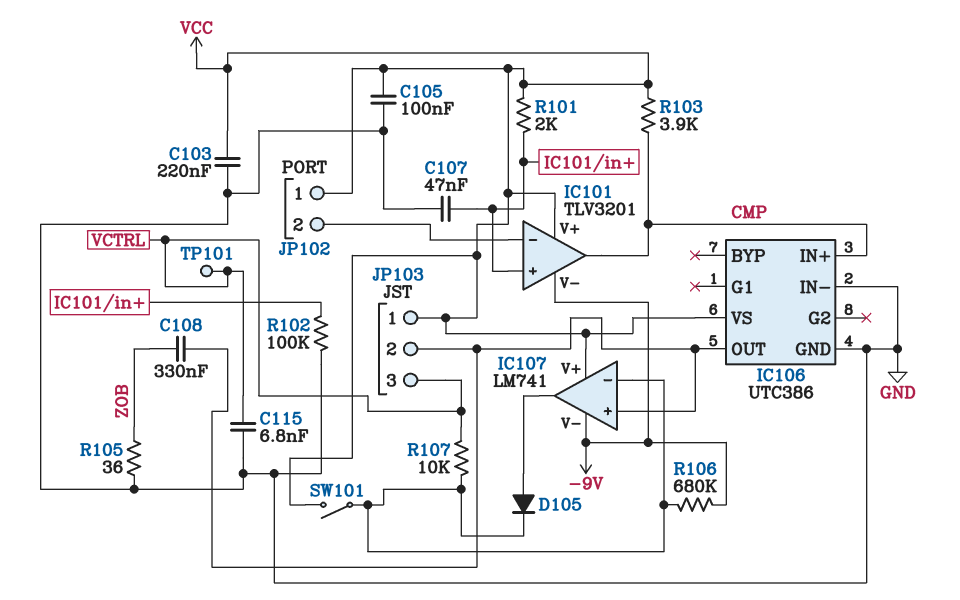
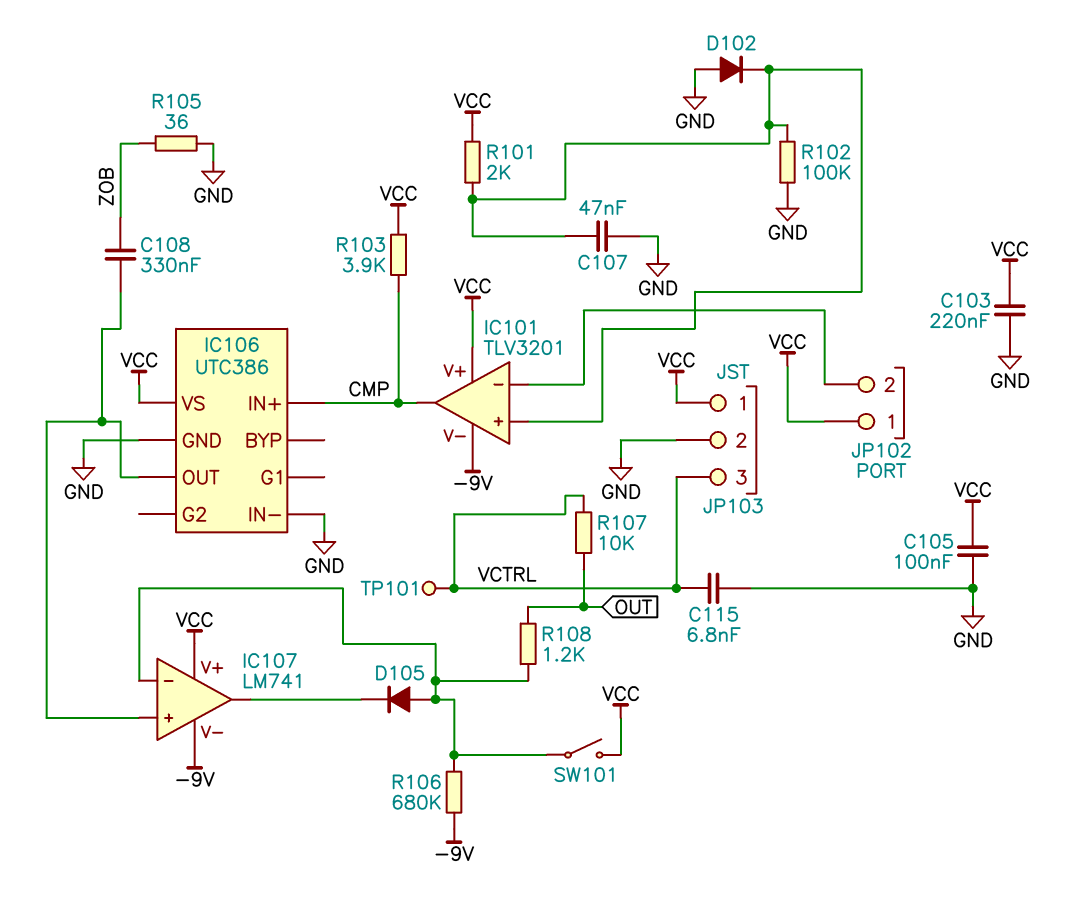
D102: none -> diode (A GND, K IC101/in+)
D105: diode (A IC107/out, K IC107/in-) -> diode (A IC107/in-, K IC107/out)
JP103 pin 2: IC106/OUT -> GND
R107: 10k (IC107/in-, VCTRL) -> 10k (OUT, VCTRL)
R108: none -> 1.2k (IC107/in-, OUT)

